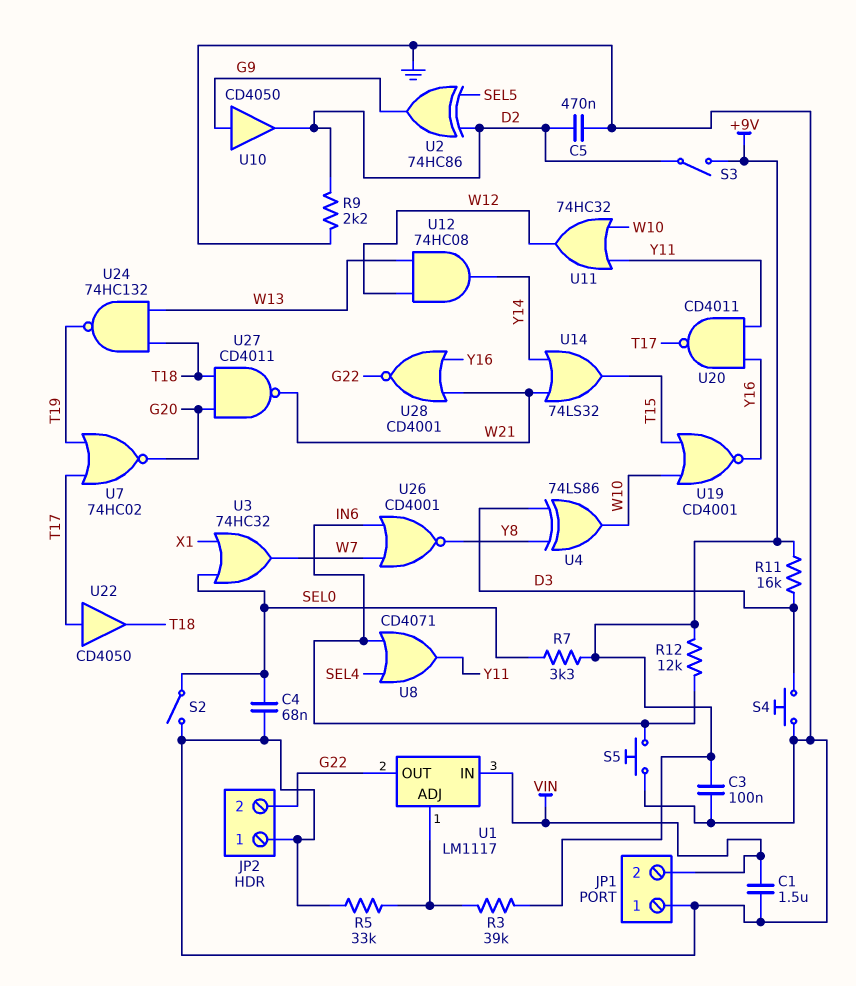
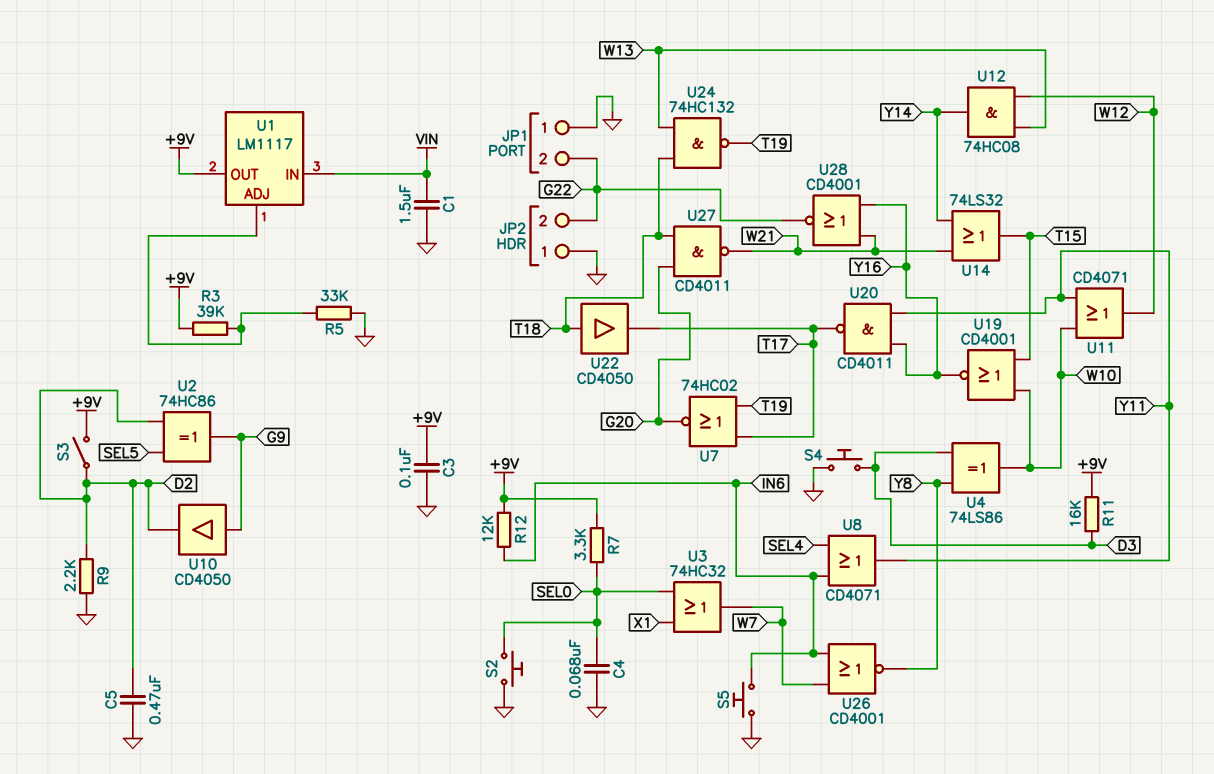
JP1 pin 2: VIN -> G22
S2: switch (GND, SEL0) -> button (GND, SEL0)
U1 pin OUT: G22 -> +9V
U11: OR 74HC32 (in W10, in Y11, out W12) -> OR CD4071 (in W10, in Y11, out W12)
U22: buffer CD4050 (in T17, out T18) -> buffer CD4050 (in T18, out T17)

